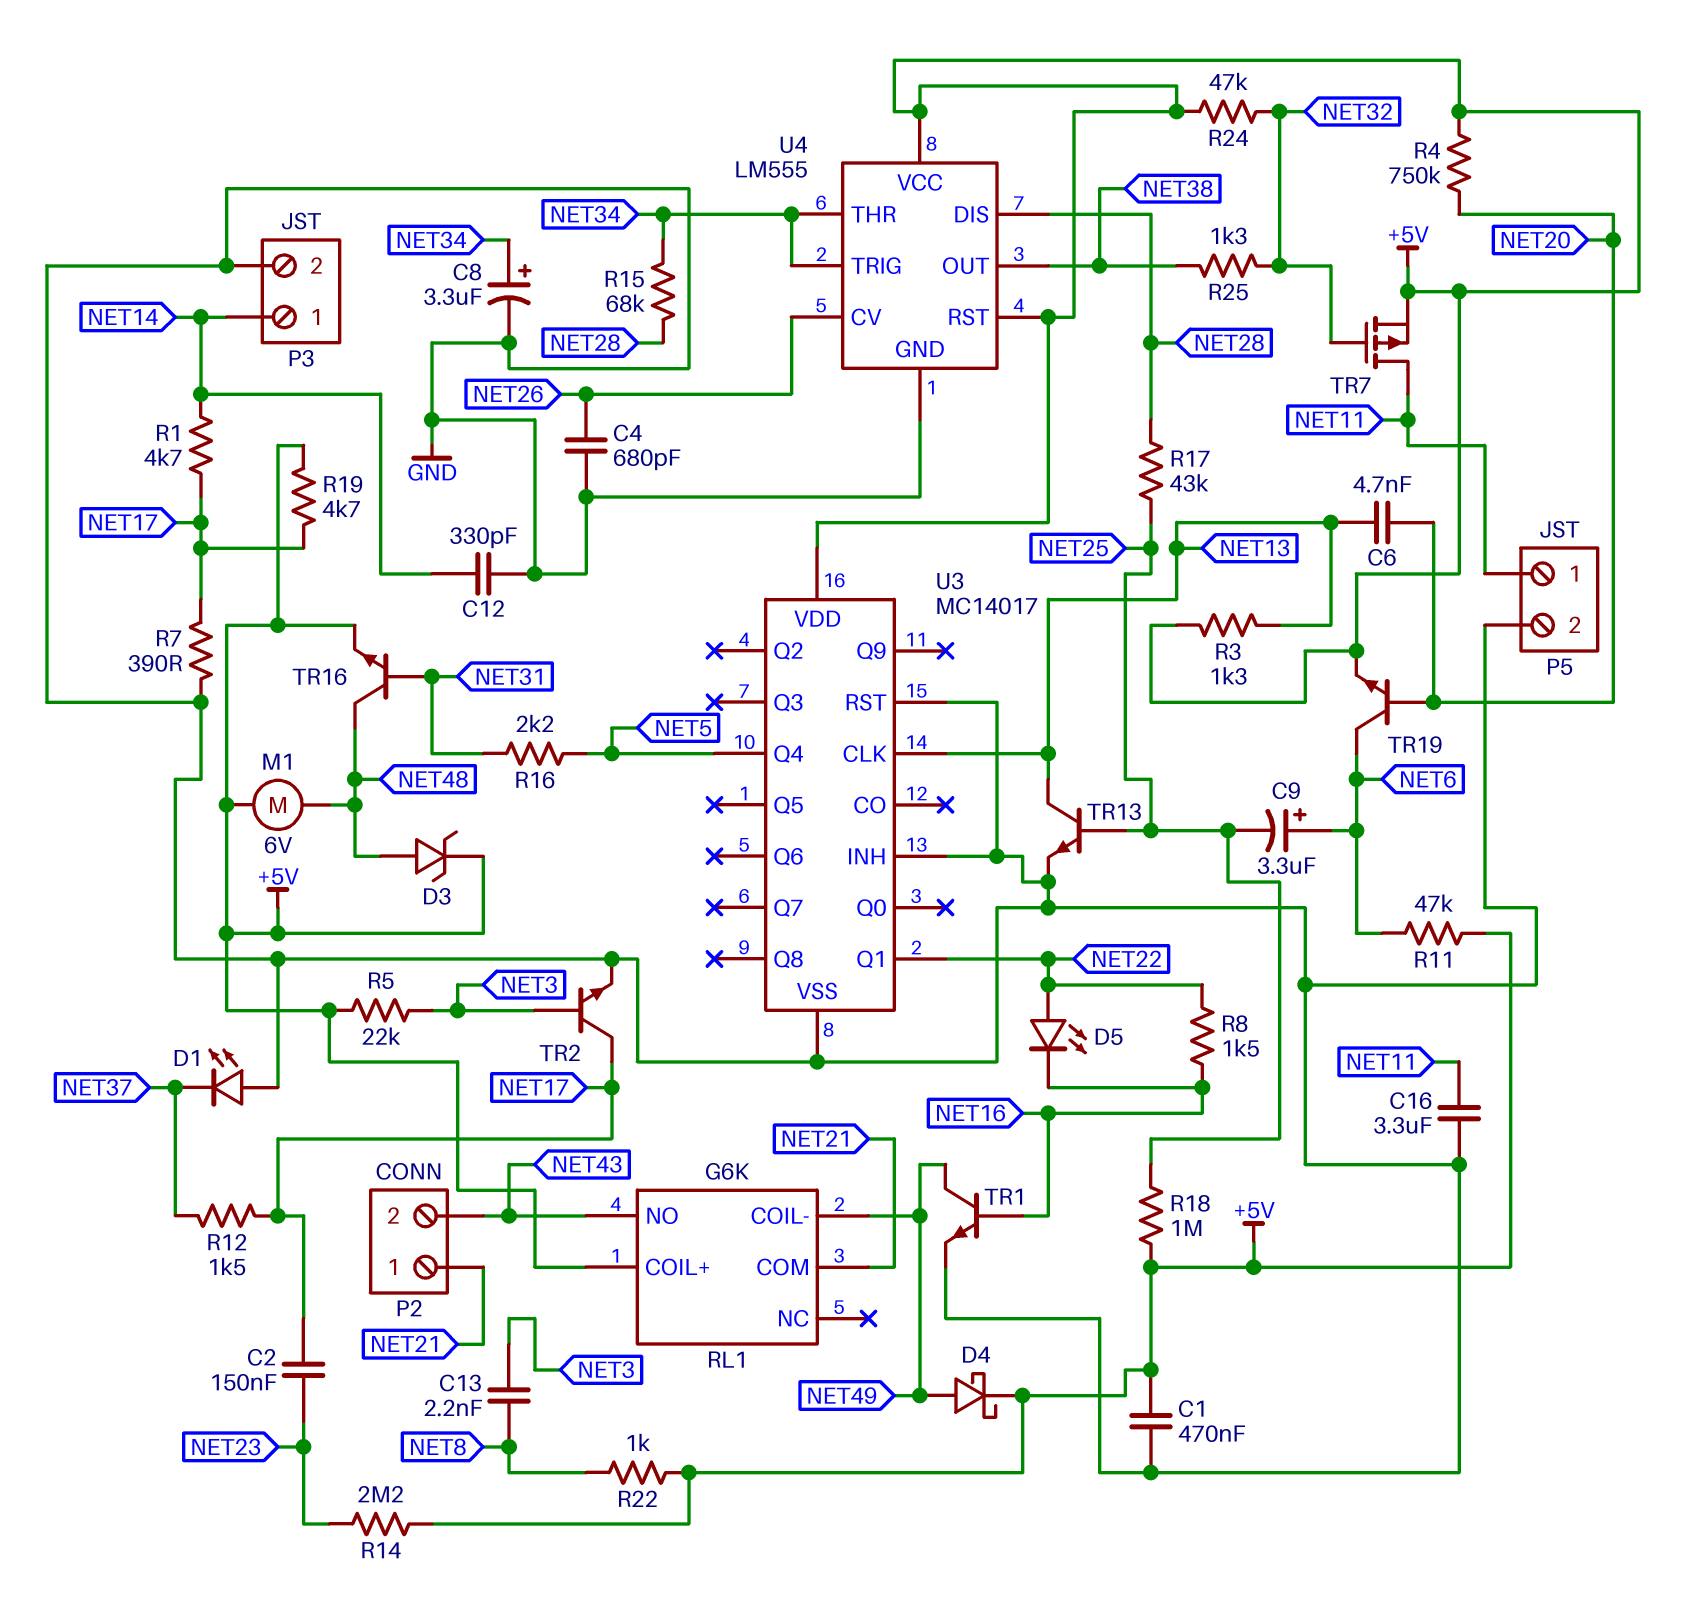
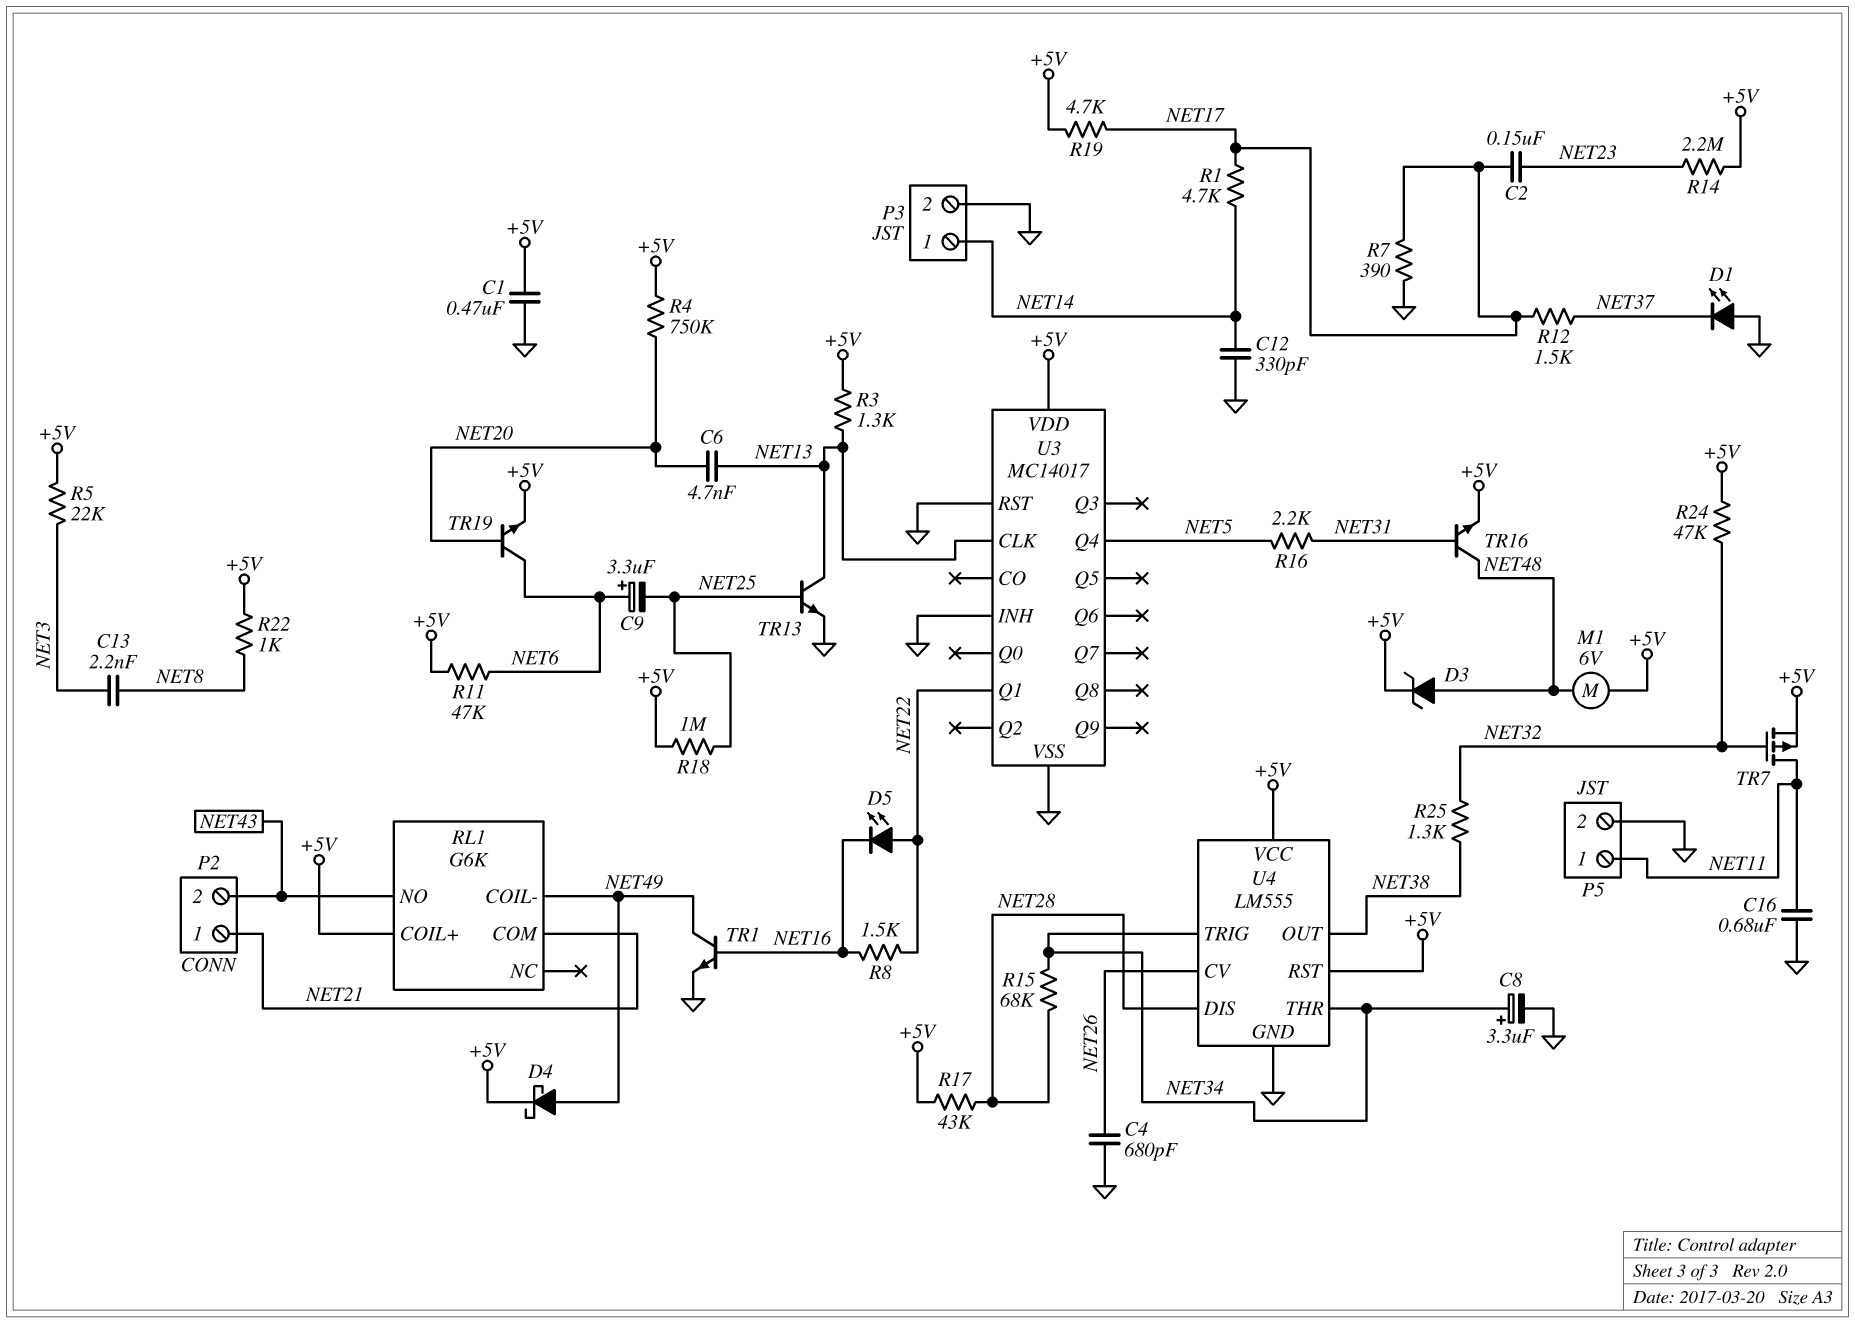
C16: 3.3uF (GND, NET11) -> 680nF (GND, NET11)
R17: 43k (NET25, NET28) -> 43k (+5V, NET28)
TR2: NPN (B NET3, C NET17, E GND) -> none

